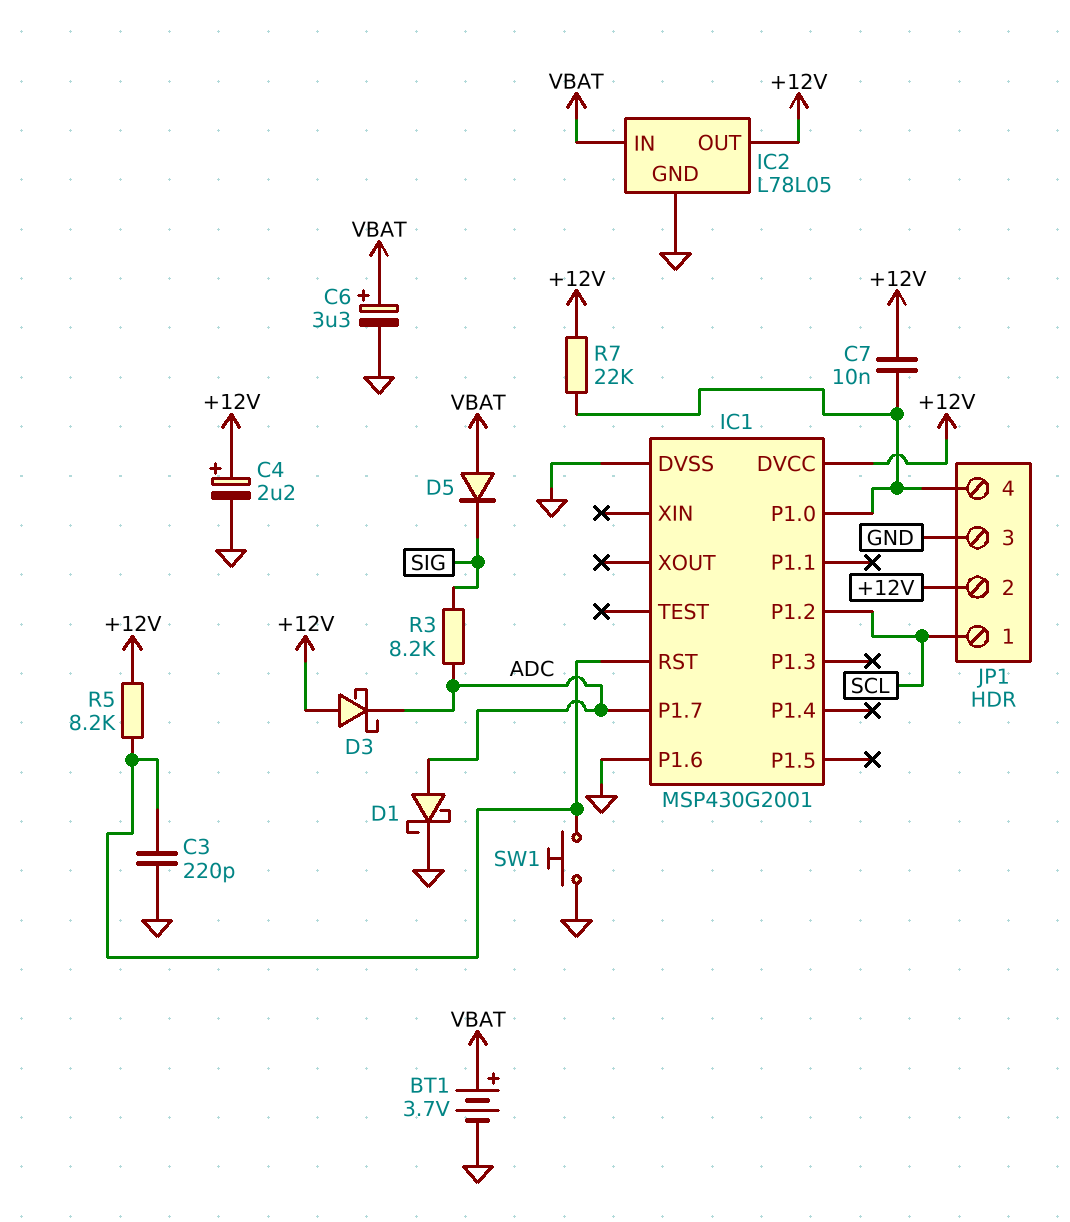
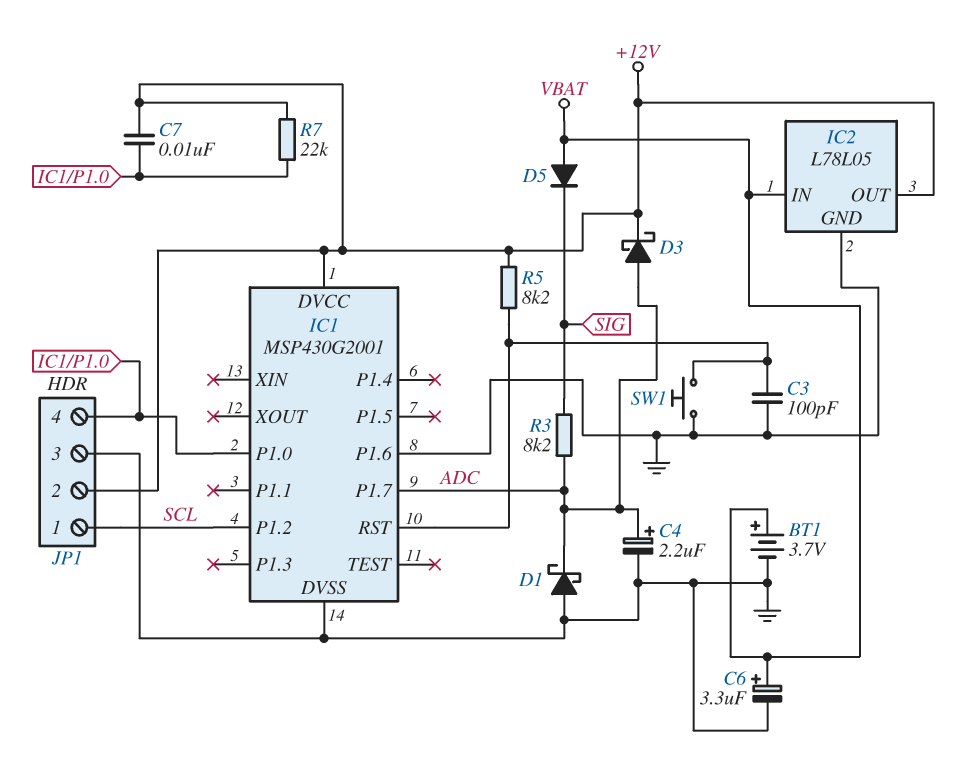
C3: 220pF (GND, IC1/RST) -> 100pF (GND, IC1/RST)
C4: 2.2uF (plus +12V, minus GND) -> 2.2uF (plus ADC, minus GND)
D1: schottky (A ADC, K GND) -> schottky (A GND, K ADC)
D3: schottky (A +12V, K ADC) -> schottky (A ADC, K +12V)

